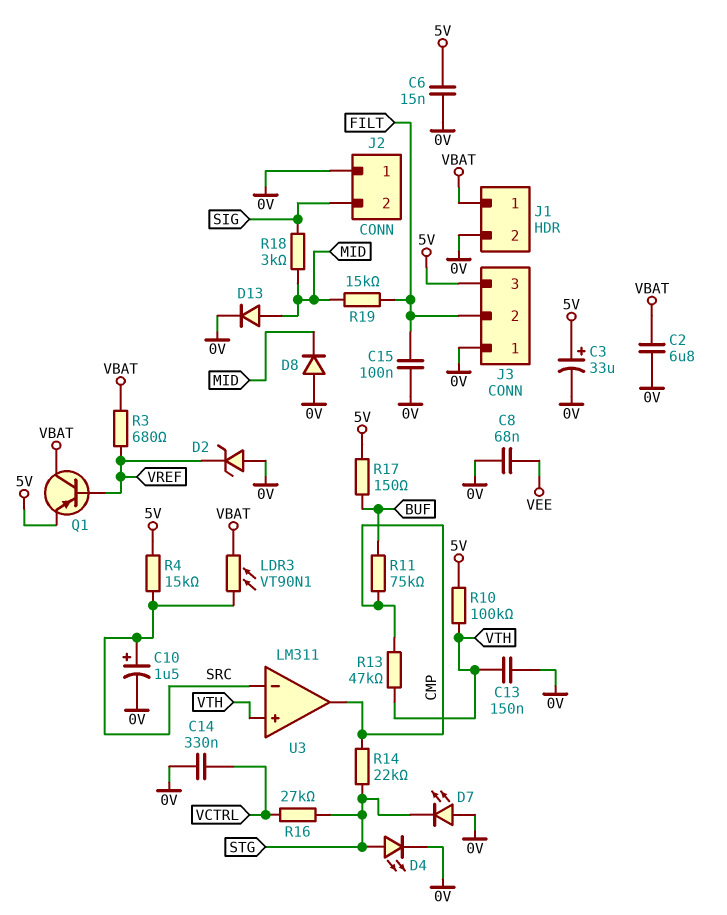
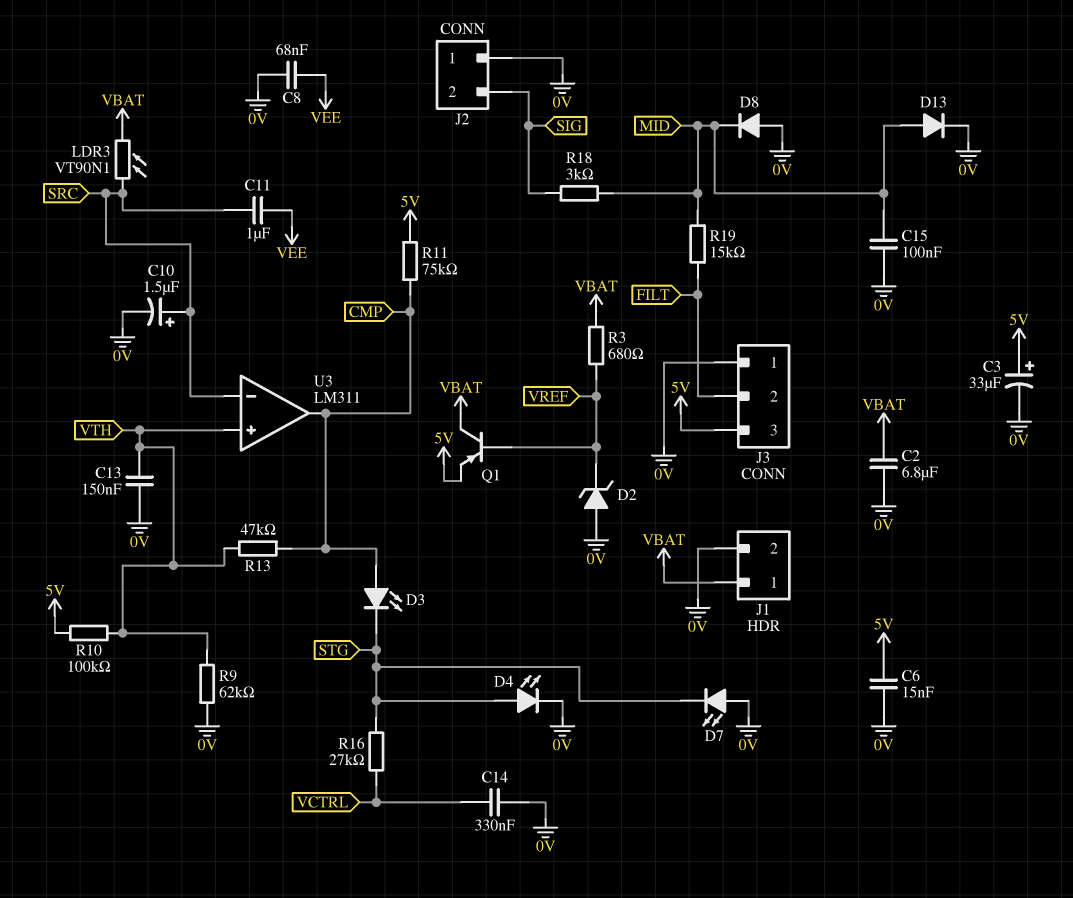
C11: none -> 1uF (SRC, VEE)
C15: 100nF (0V, FILT) -> 100nF (0V, MID)
D3: none -> LED (A CMP, K STG)
R4: 15k (5V, SRC) -> none
R9: none -> 62k (0V, VTH)
R11: 75k (BUF, CMP) -> 75k (5V, CMP)
R14: 22k (CMP, STG) -> none
R17: 150 (5V, BUF) -> none

